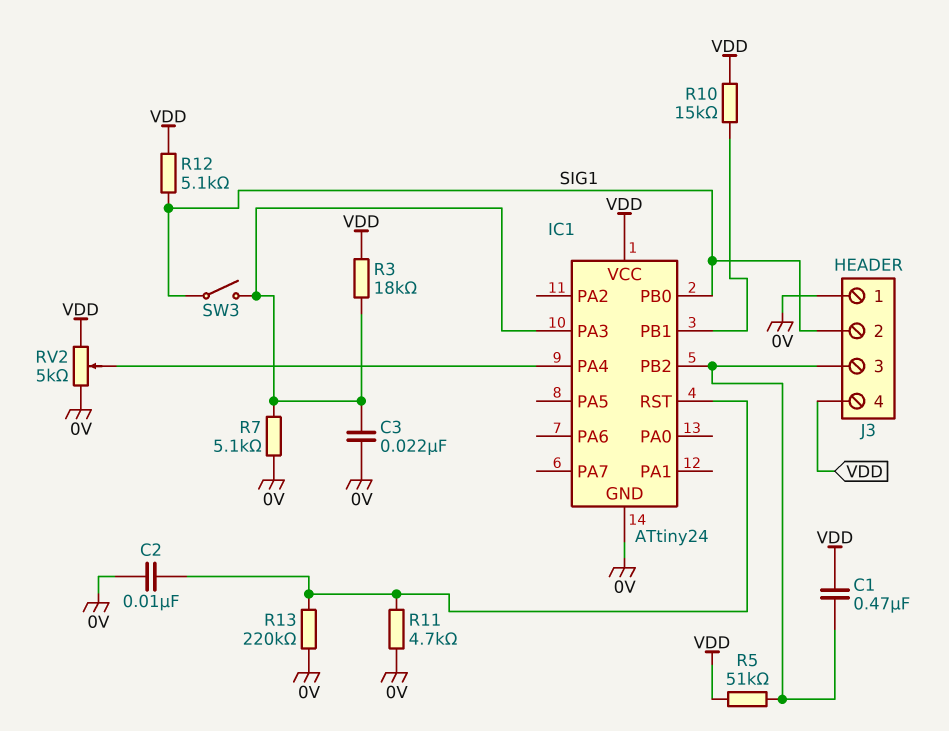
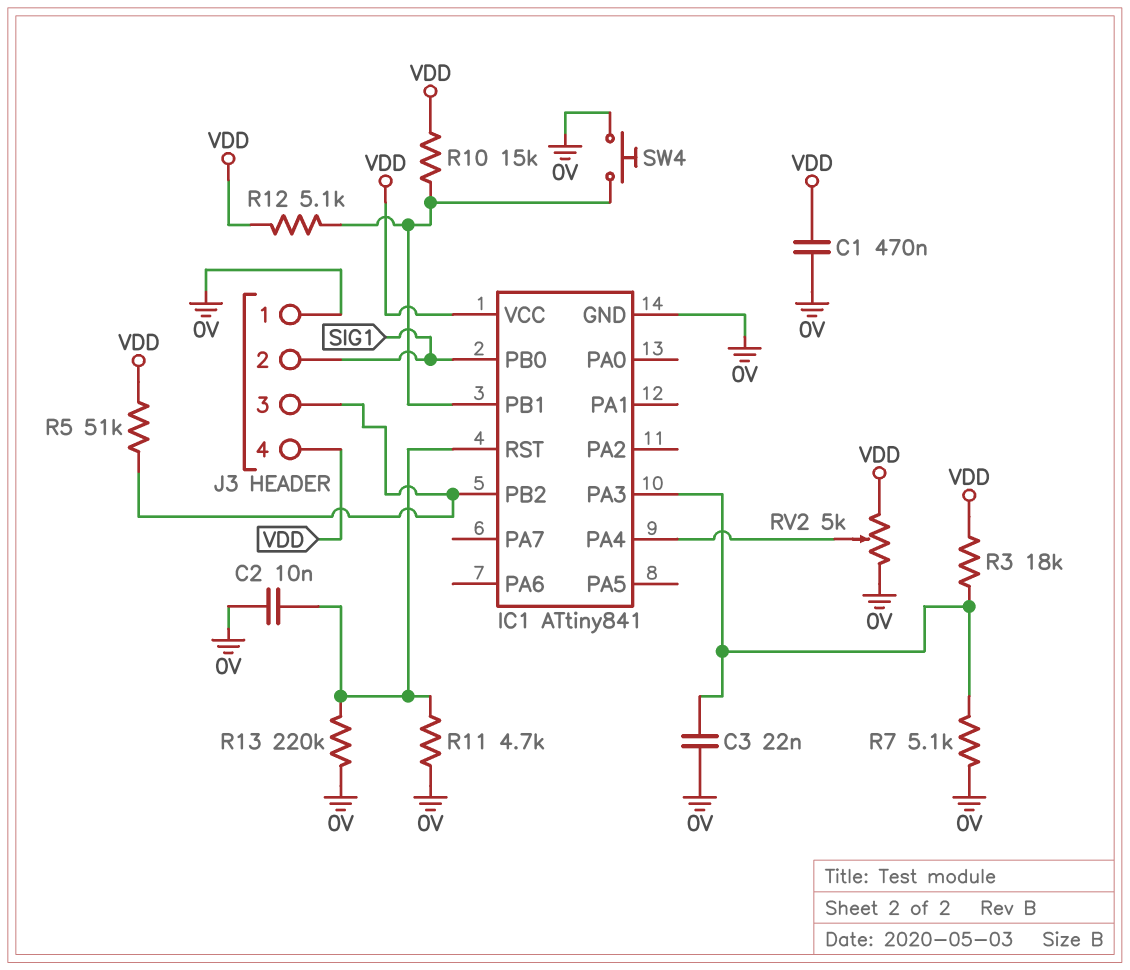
C1: 470nF (IC1/PB2, VDD) -> 470nF (0V, VDD)
IC1: ATtiny24 -> ATtiny841
R12: 5.1k (SIG1, VDD) -> 5.1k (IC1/PB1, VDD)
SW3: switch (IC1/PA3, SIG1) -> none
SW4: none -> button (0V, IC1/PB1)

